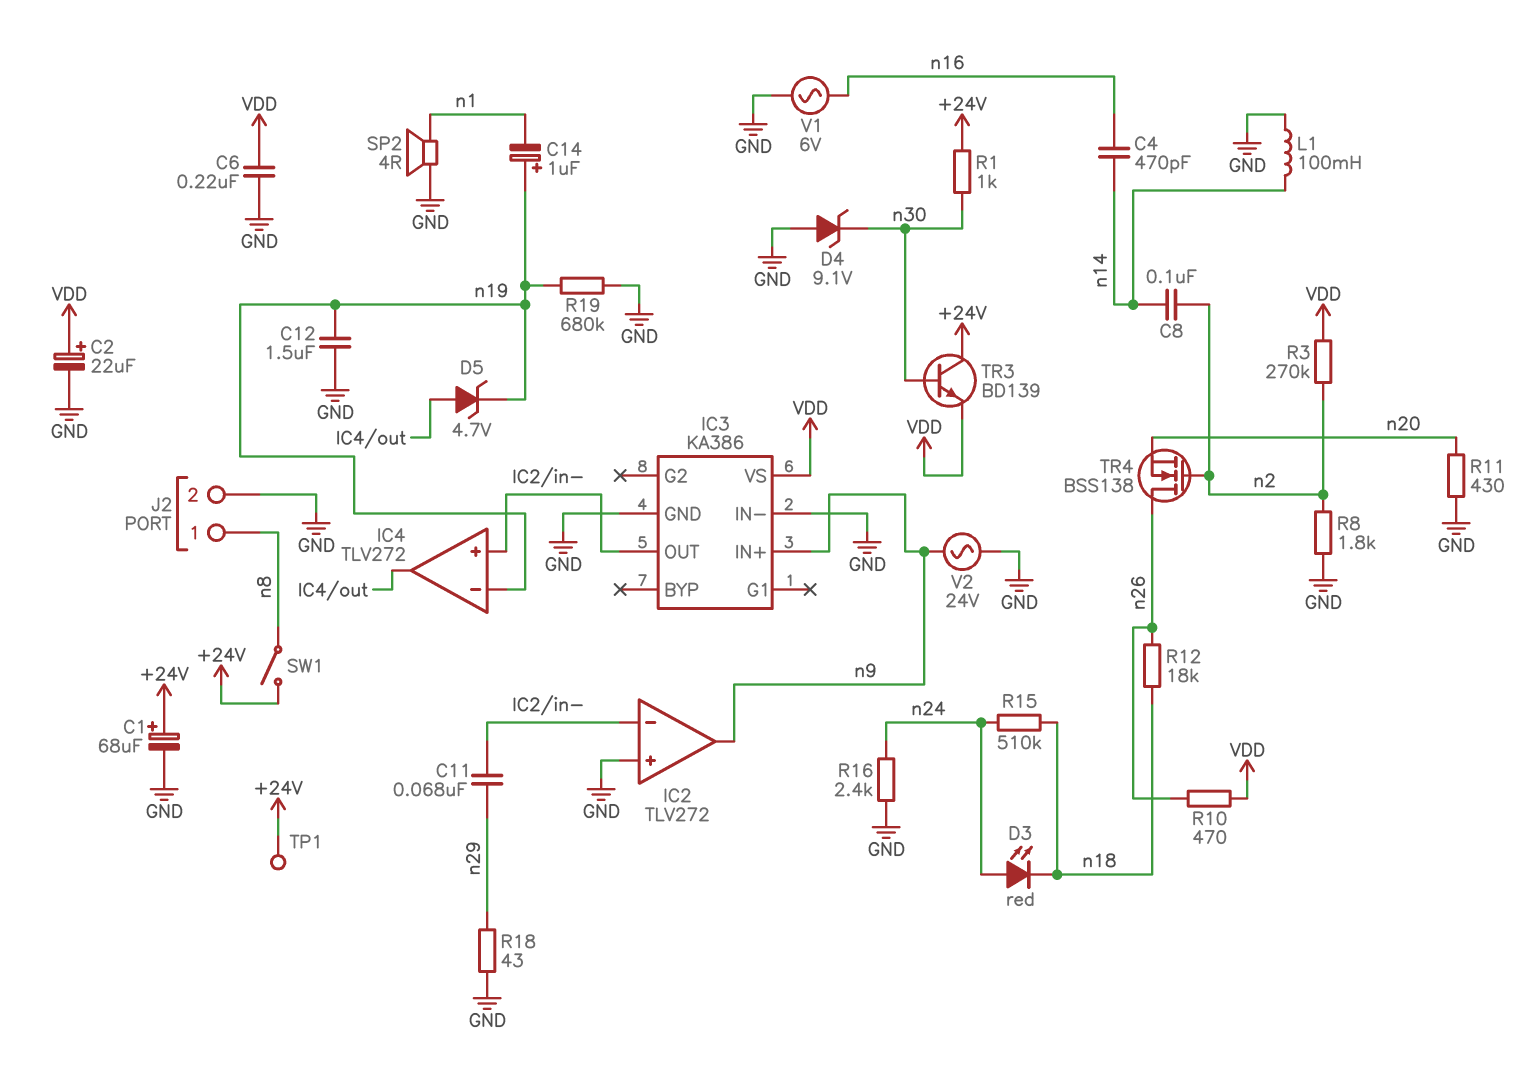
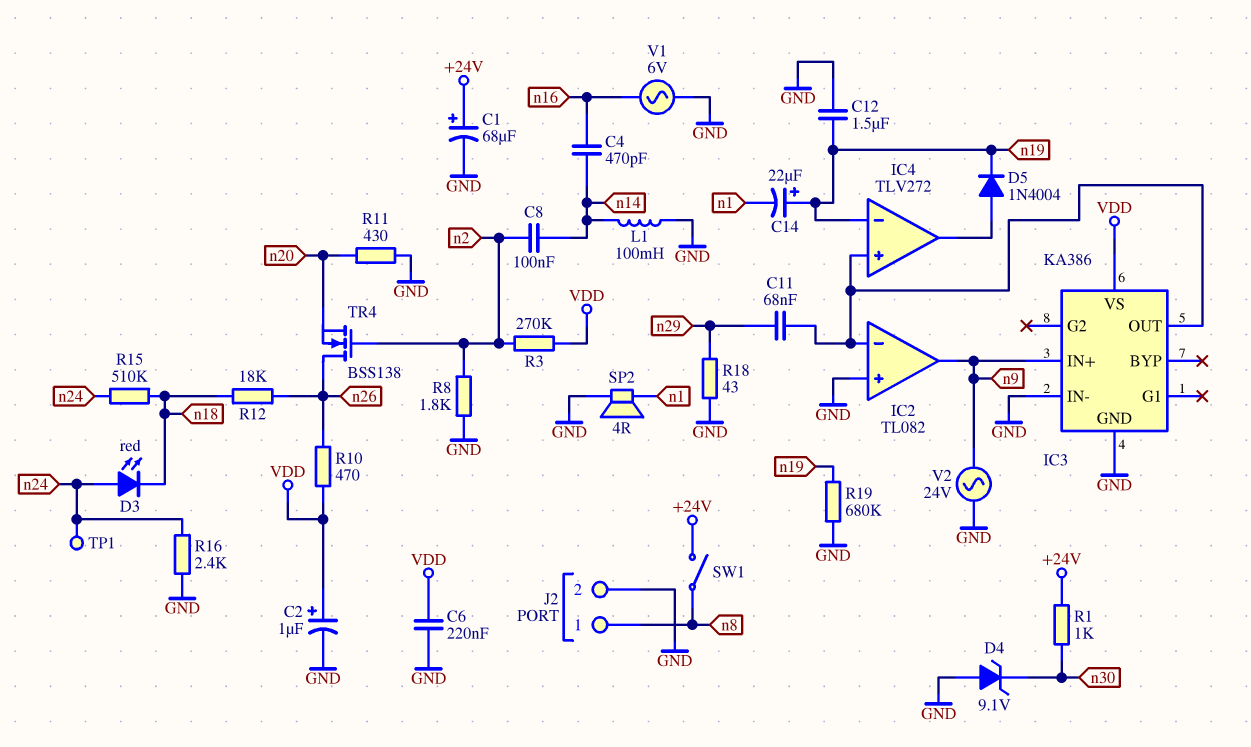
C2: 22uF (plus VDD, minus GND) -> 1uF (plus VDD, minus GND)
C14: 1uF (plus n19, minus n1) -> 22uF (plus n19, minus n1)
D5: zener 4.7V (A IC4/out, K n19) -> diode 1N4004 (A IC4/out, K n19)
IC2: TLV272 -> TL082
TP1: test point (+24V) -> test point (n24)
TR3: NPN BD139 (B n30, C +24V, E VDD) -> none

